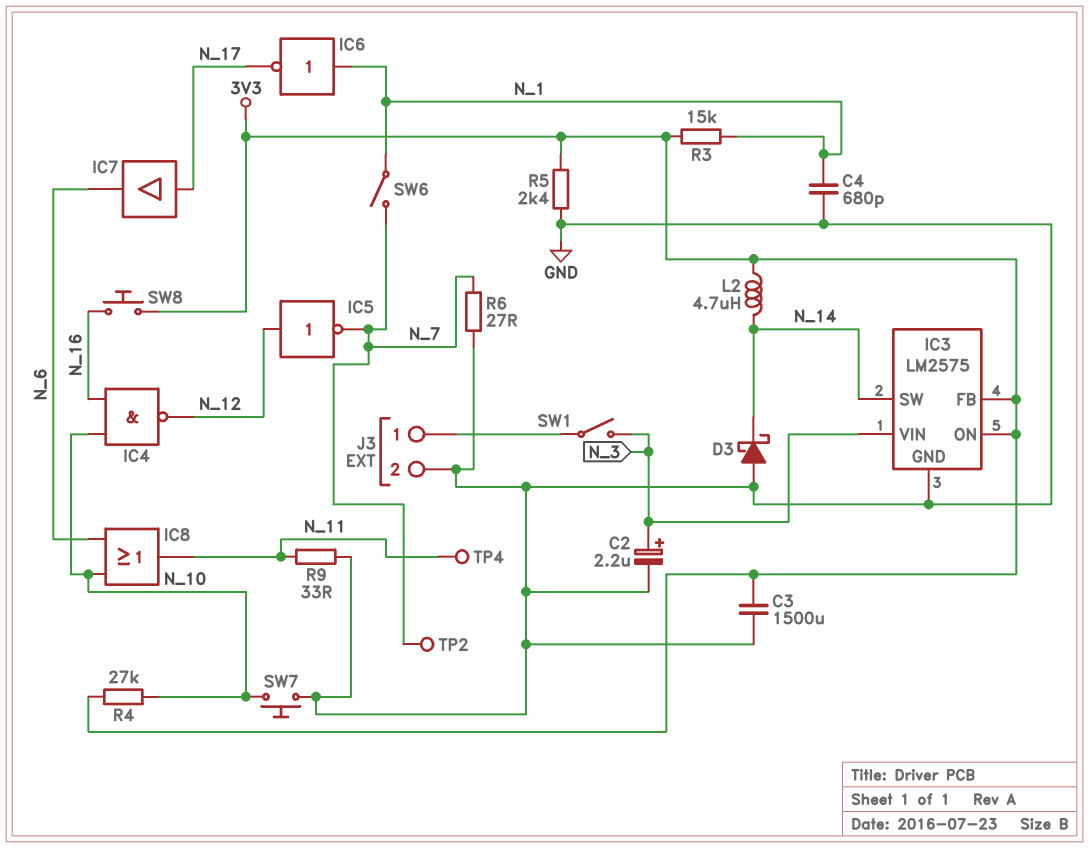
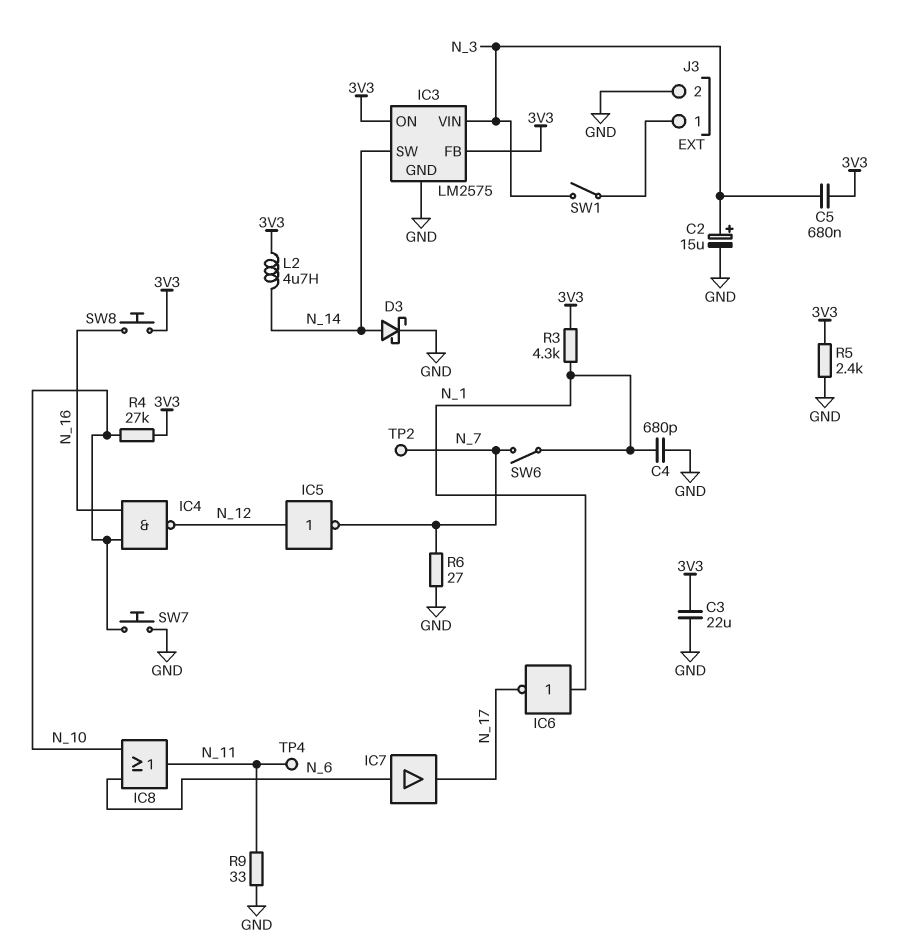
C2: 2.2uF (plus N_3, minus GND) -> 15uF (plus N_3, minus GND)
C3: 1500uF (3V3, GND) -> 22uF (3V3, GND)
C5: none -> 680nF (3V3, N_3)
D3: schottky (A GND, K N_14) -> schottky (A N_14, K GND)
IC7: buffer (in N_17, out N_6) -> buffer (in N_6, out N_17)
R3: 15k (3V3, N_1) -> 4.3k (3V3, N_1)

